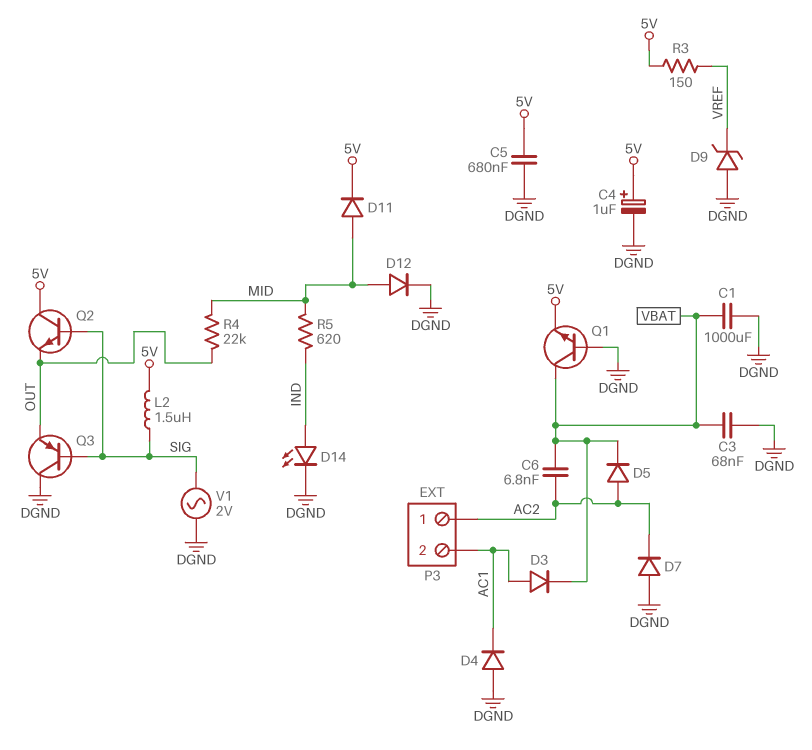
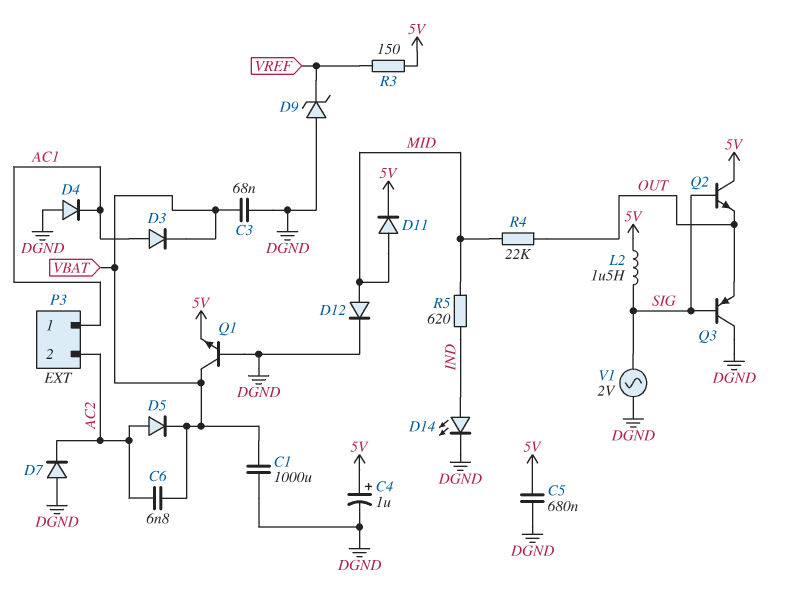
P3 pin 1: AC2 -> AC1
P3 pin 2: AC1 -> AC2

